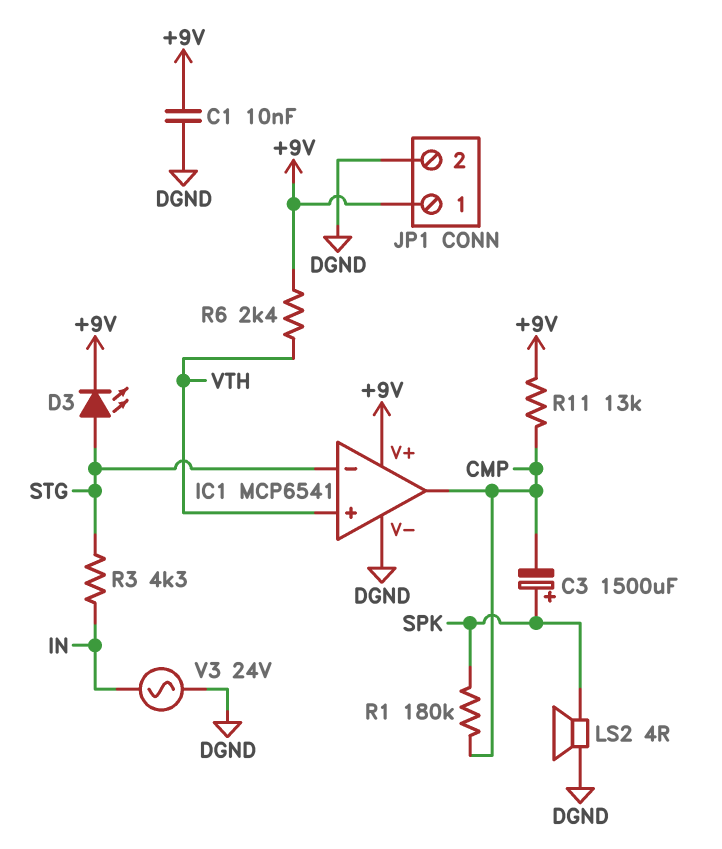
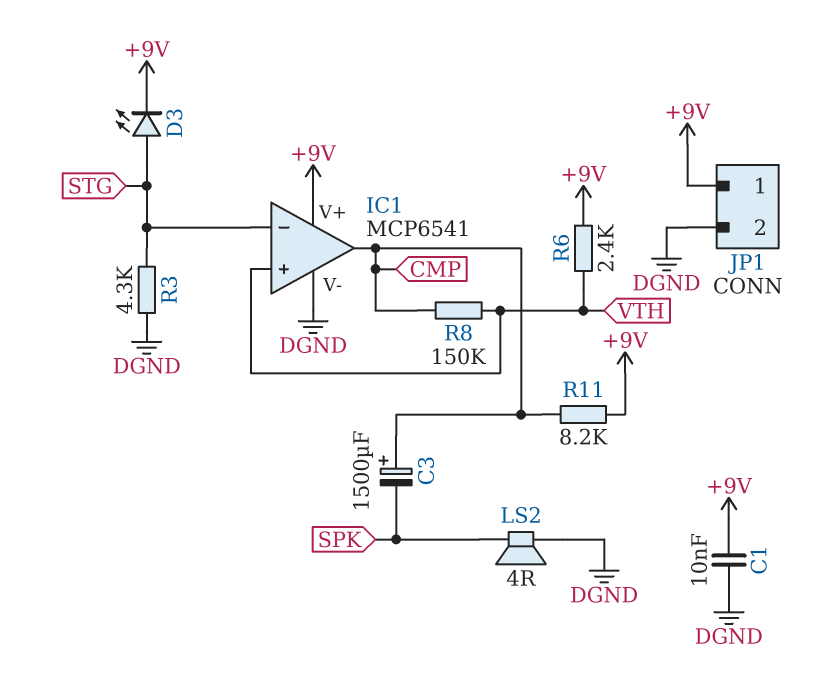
C3: 1500uF (plus SPK, minus CMP) -> 1500uF (plus CMP, minus SPK)
R1: 180k (CMP, SPK) -> none
R3: 4.3k (IN, STG) -> 4.3k (DGND, STG)
R8: none -> 150k (CMP, VTH)
R11: 13k (+9V, CMP) -> 8.2k (+9V, CMP)
V3: AC 24V (DGND, IN) -> none

